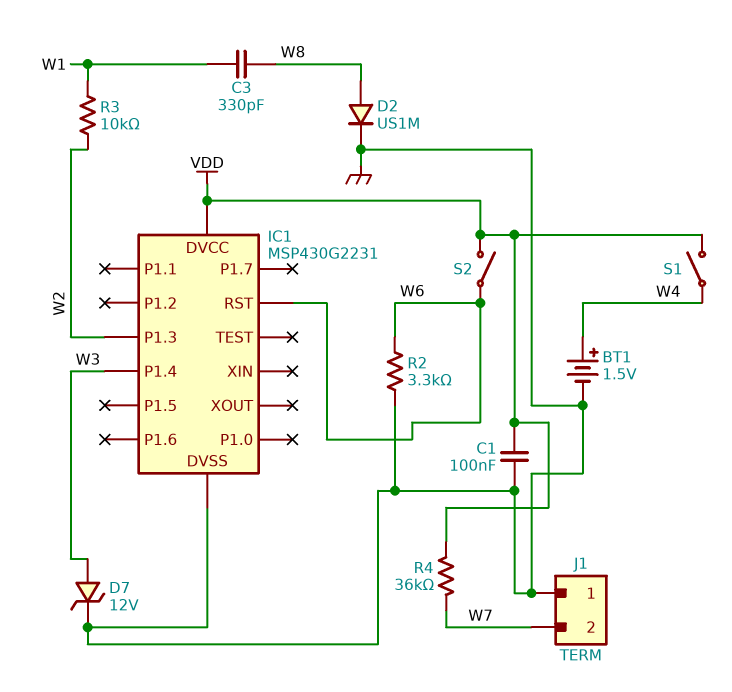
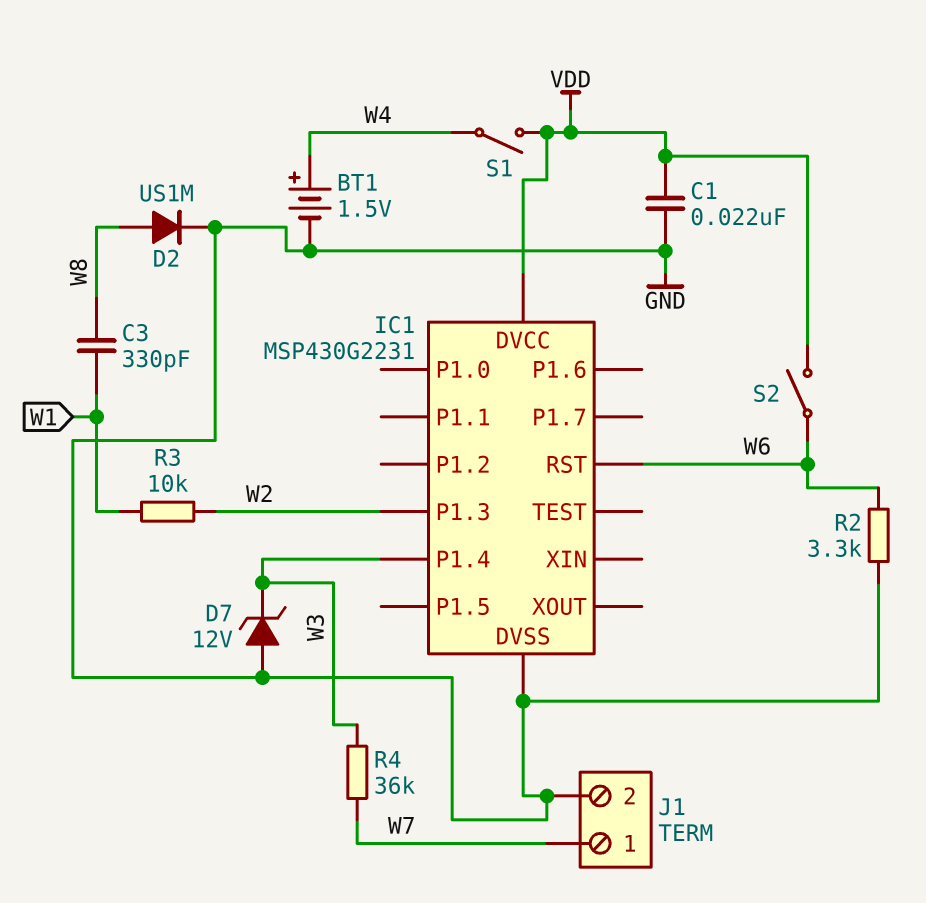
C1: 100nF (GND, VDD) -> 22nF (GND, VDD)
D7: zener 12V (A W3, K GND) -> zener 12V (A GND, K W3)
J1 pin 1: GND -> W7
J1 pin 2: W7 -> GND
R4: 36k (VDD, W7) -> 36k (W3, W7)

